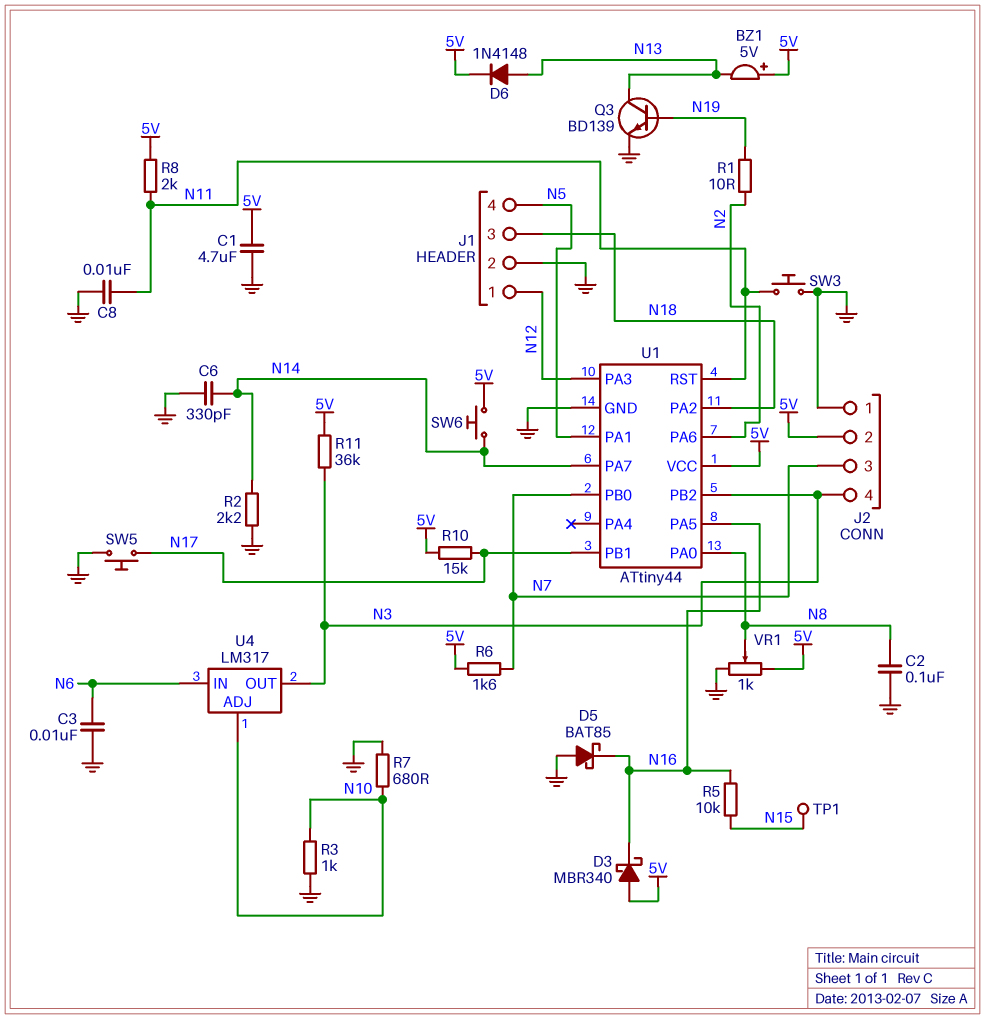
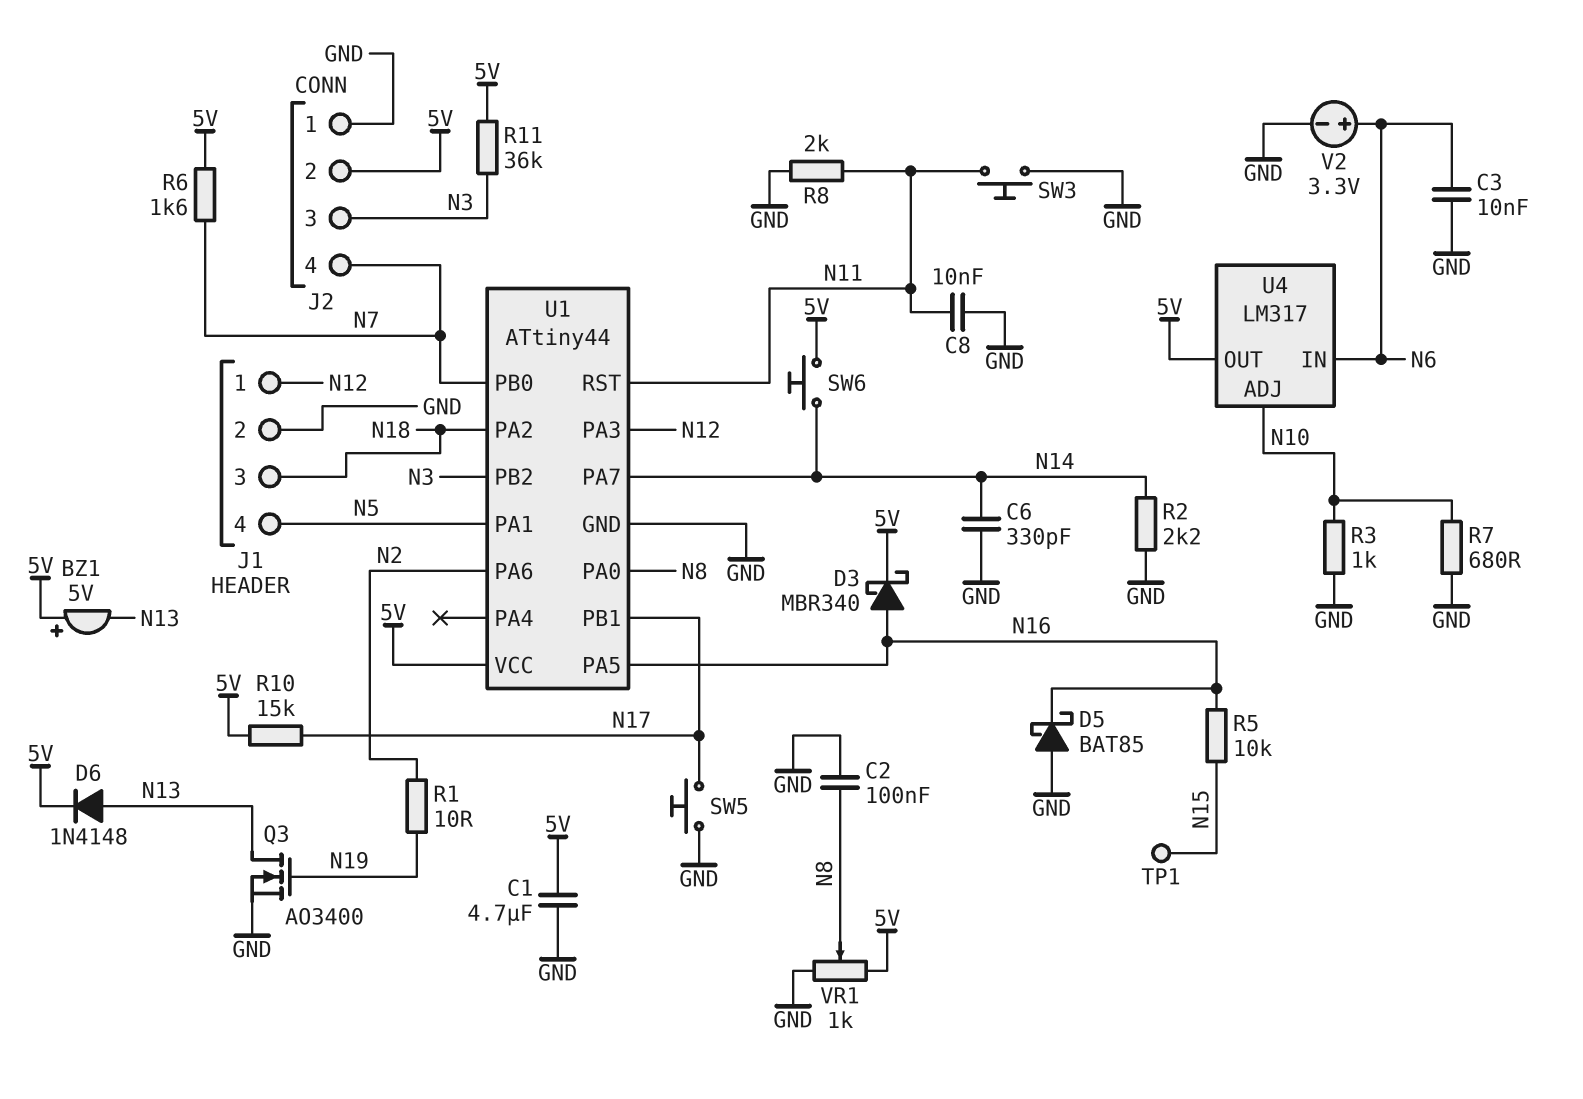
D3: schottky MBR340 (A 5V, K N16) -> schottky MBR340 (A N16, K 5V)
J2 pin 3: N7 -> N3
J2 pin 4: N3 -> N7
Q3: NPN BD139 (B N19, C N13, E GND) -> NMOS AO3400 (G N19, D N13, S GND)
R8: 2k (5V, N11) -> 2k (GND, N11)
U4 pin OUT: N3 -> 5V
V2: none -> 3.3V (plus N6, minus GND)

